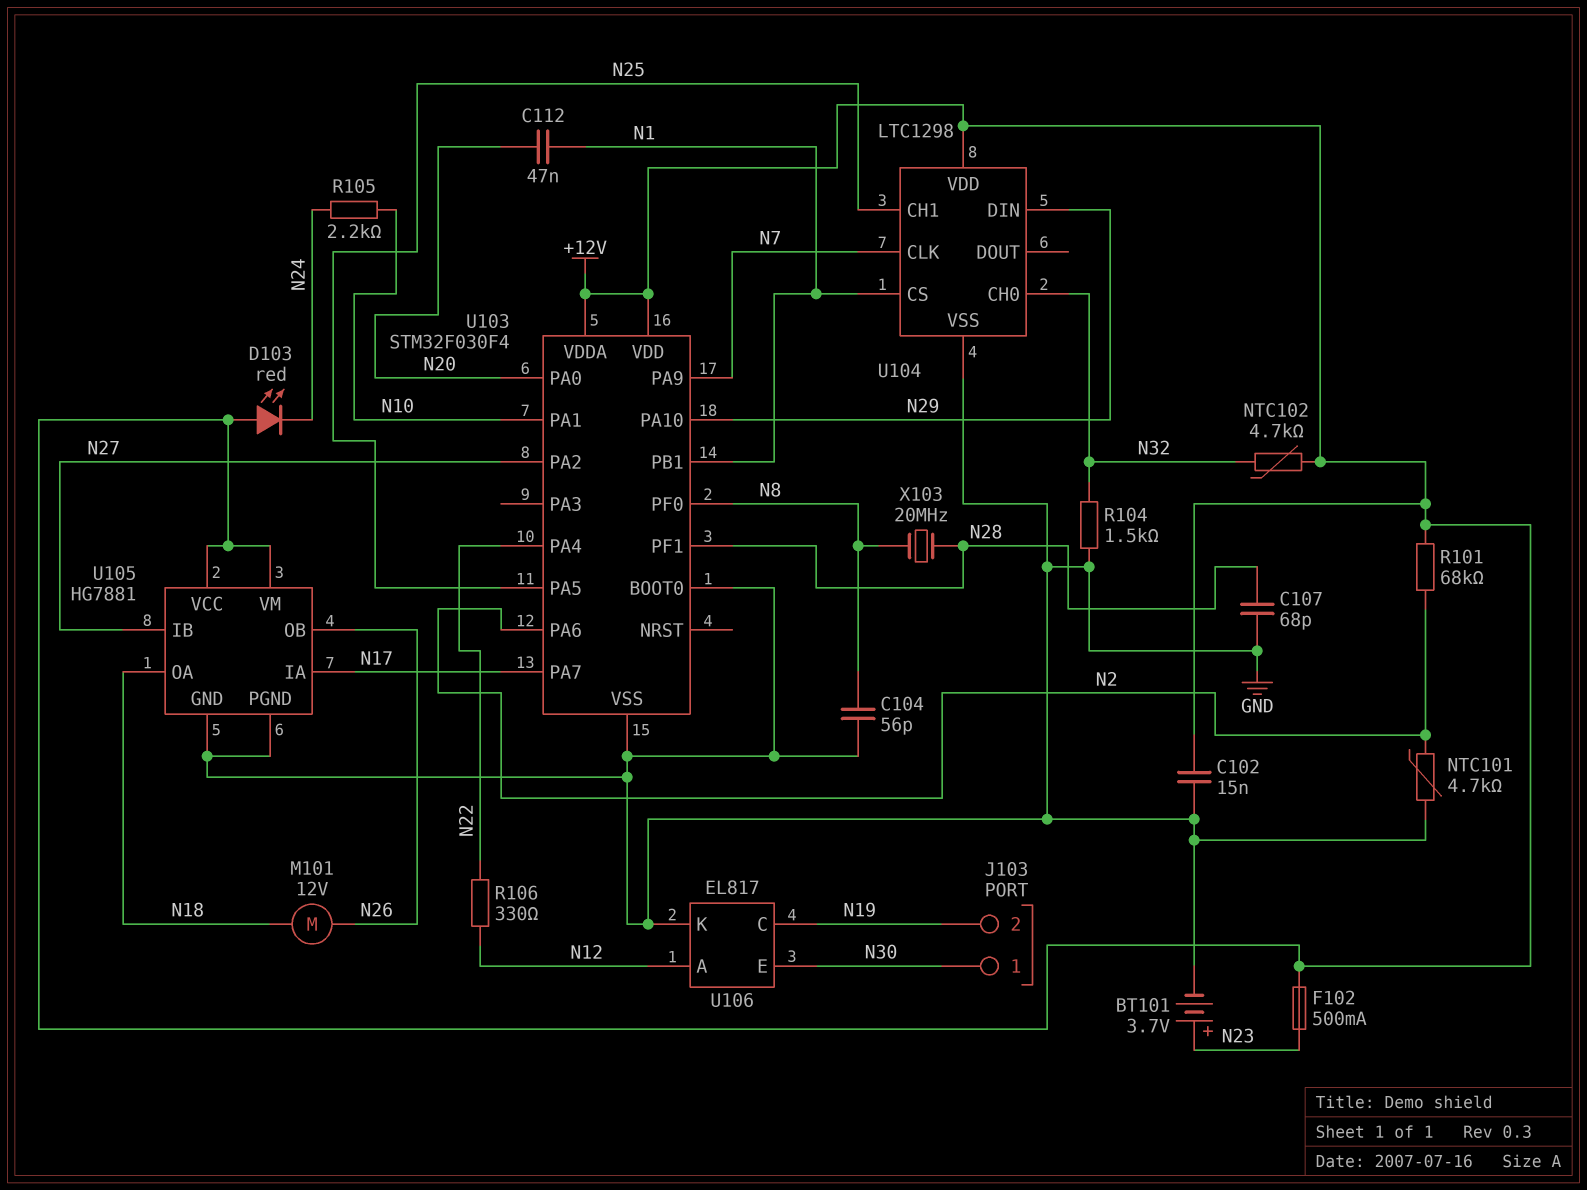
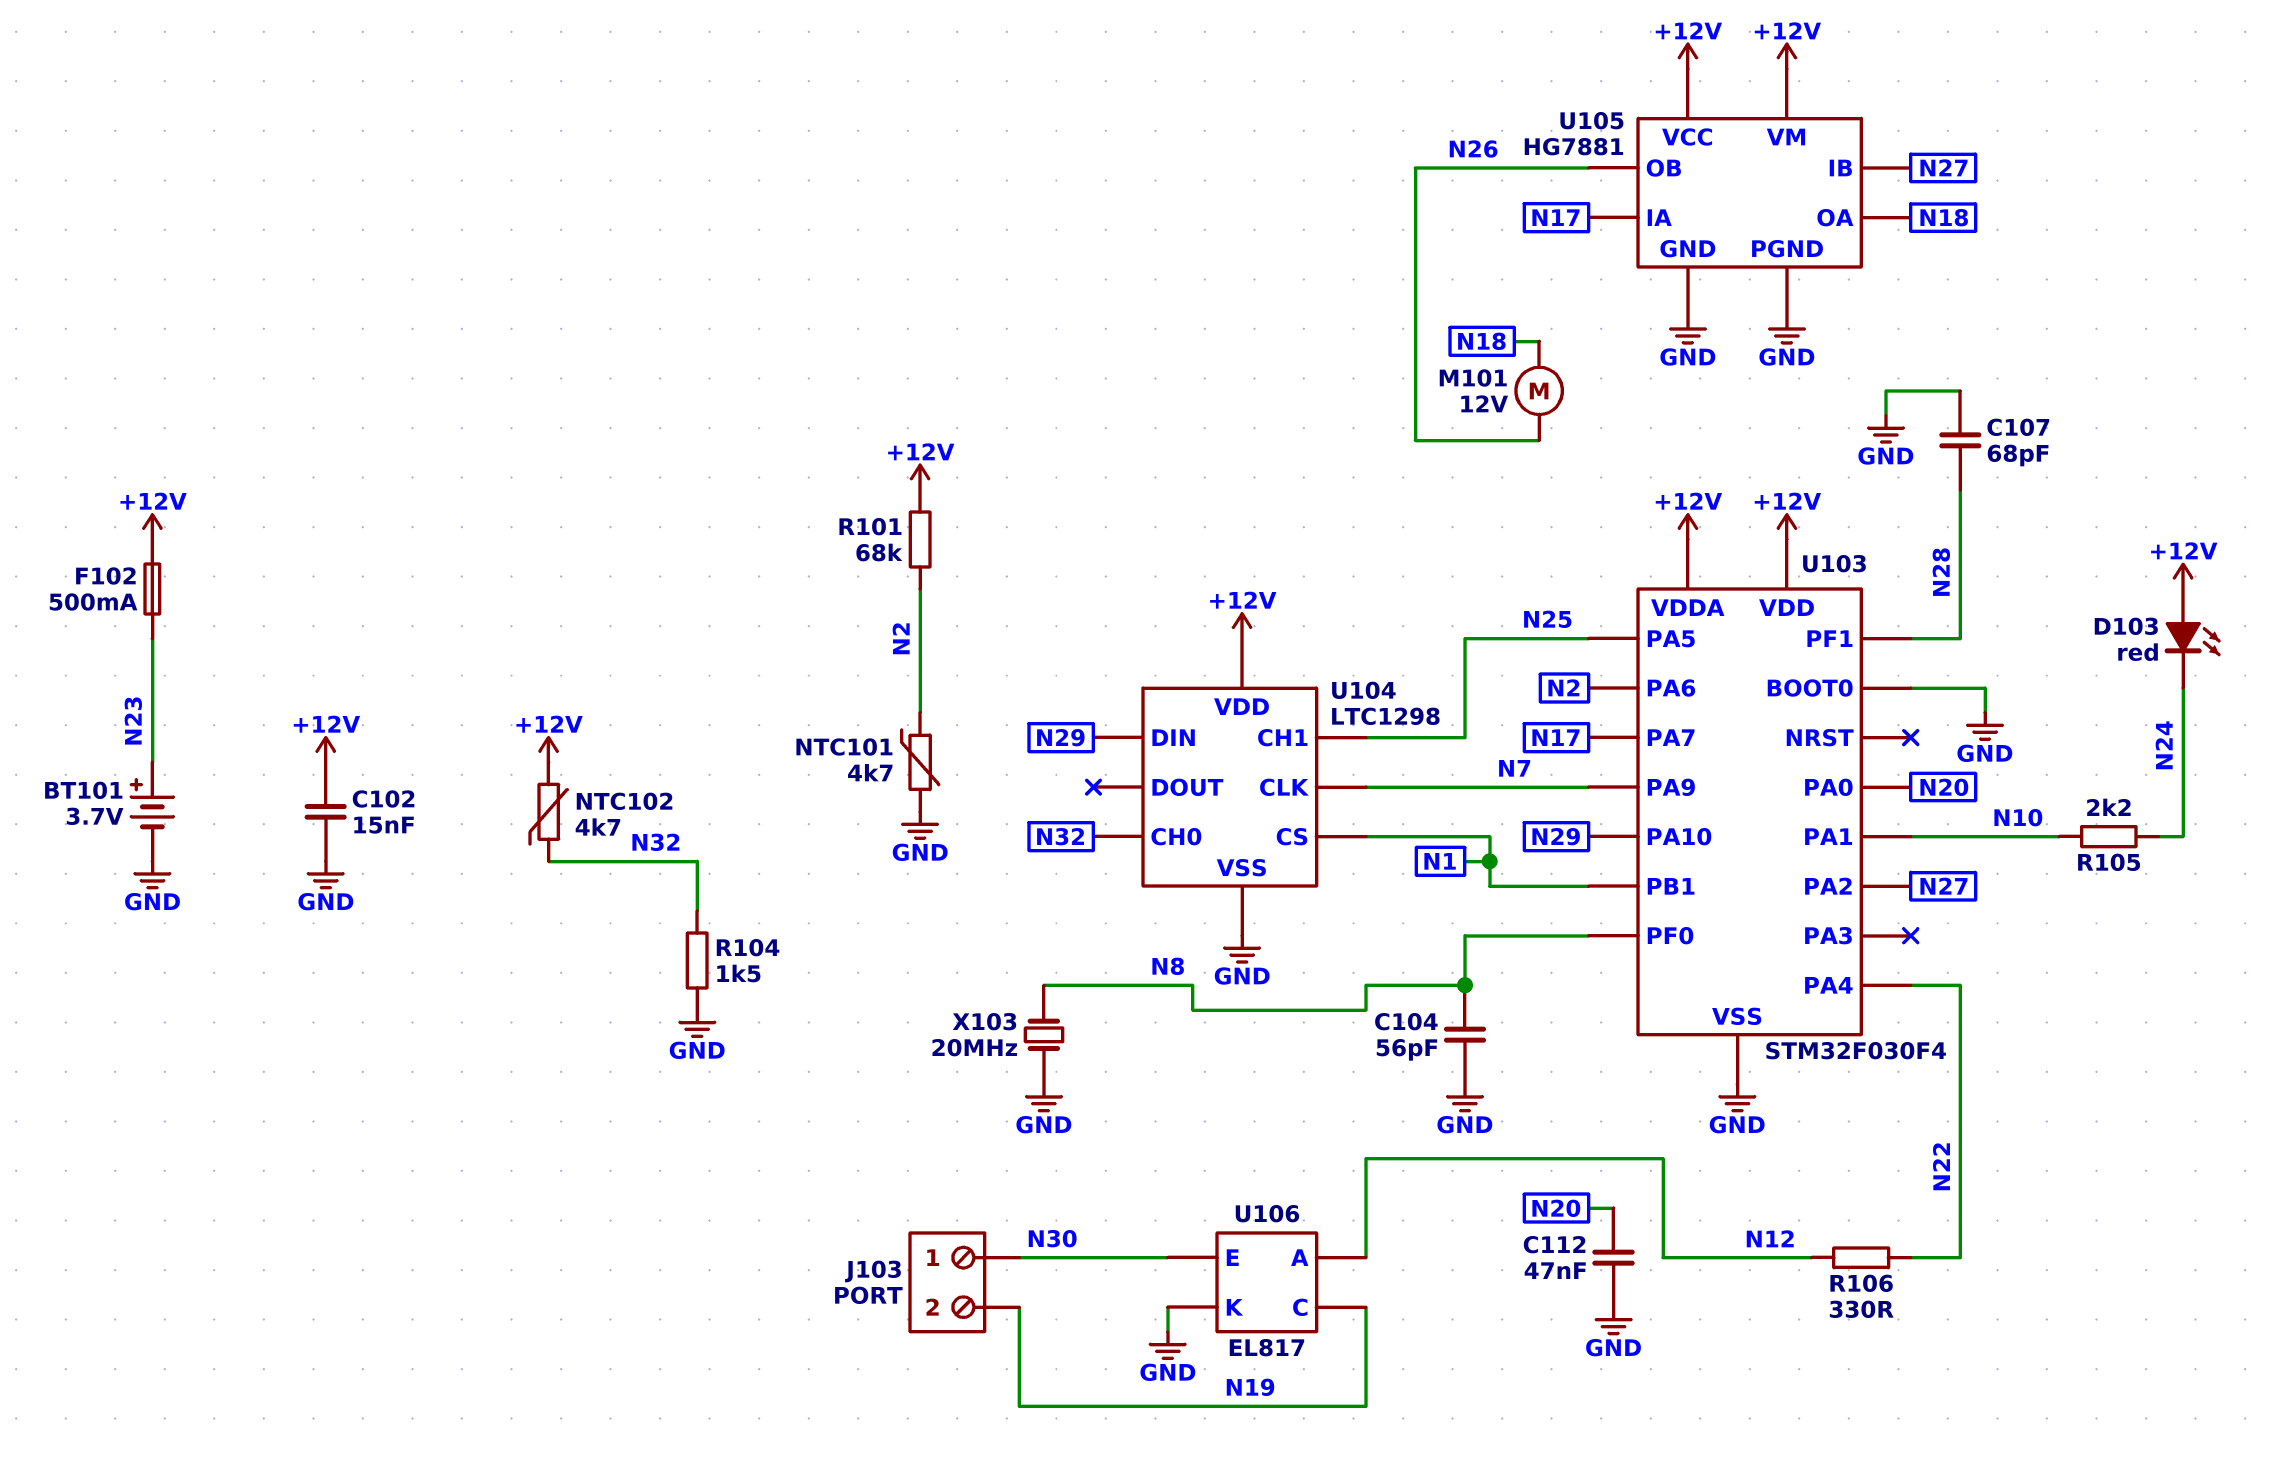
C112: 47nF (N1, N20) -> 47nF (GND, N20)
X103: 20MHz (N8, N28) -> 20MHz (GND, N8)

